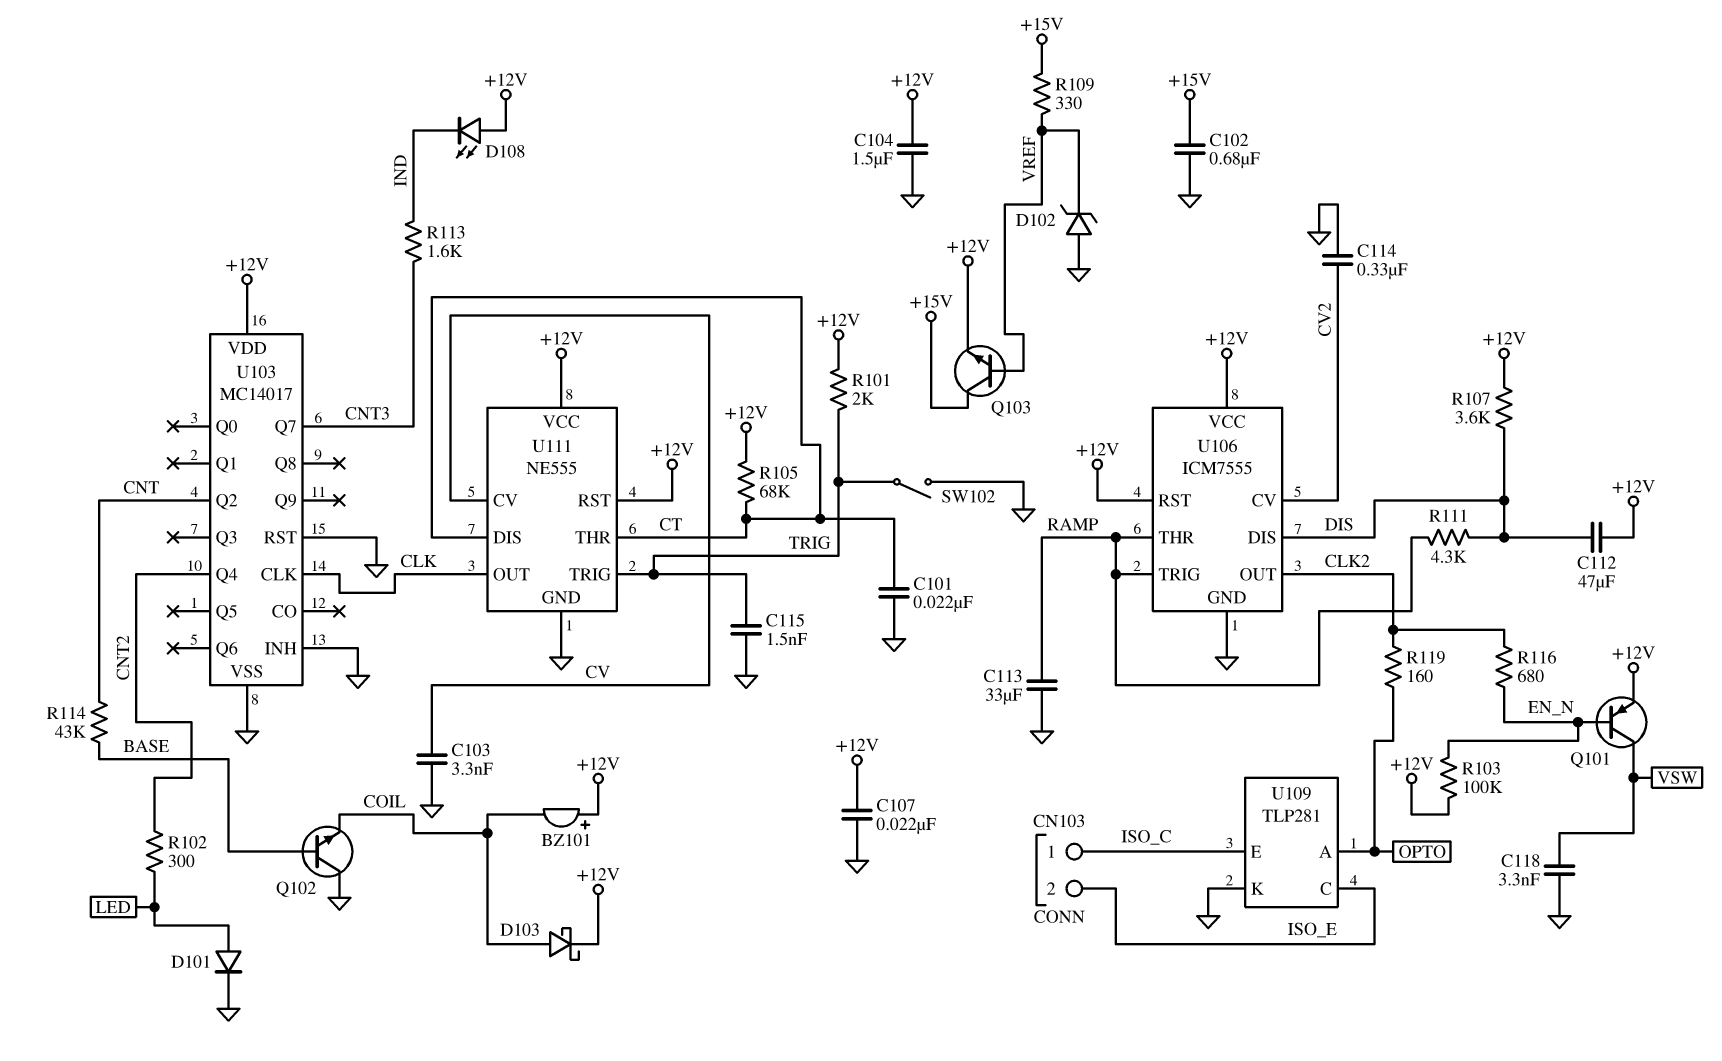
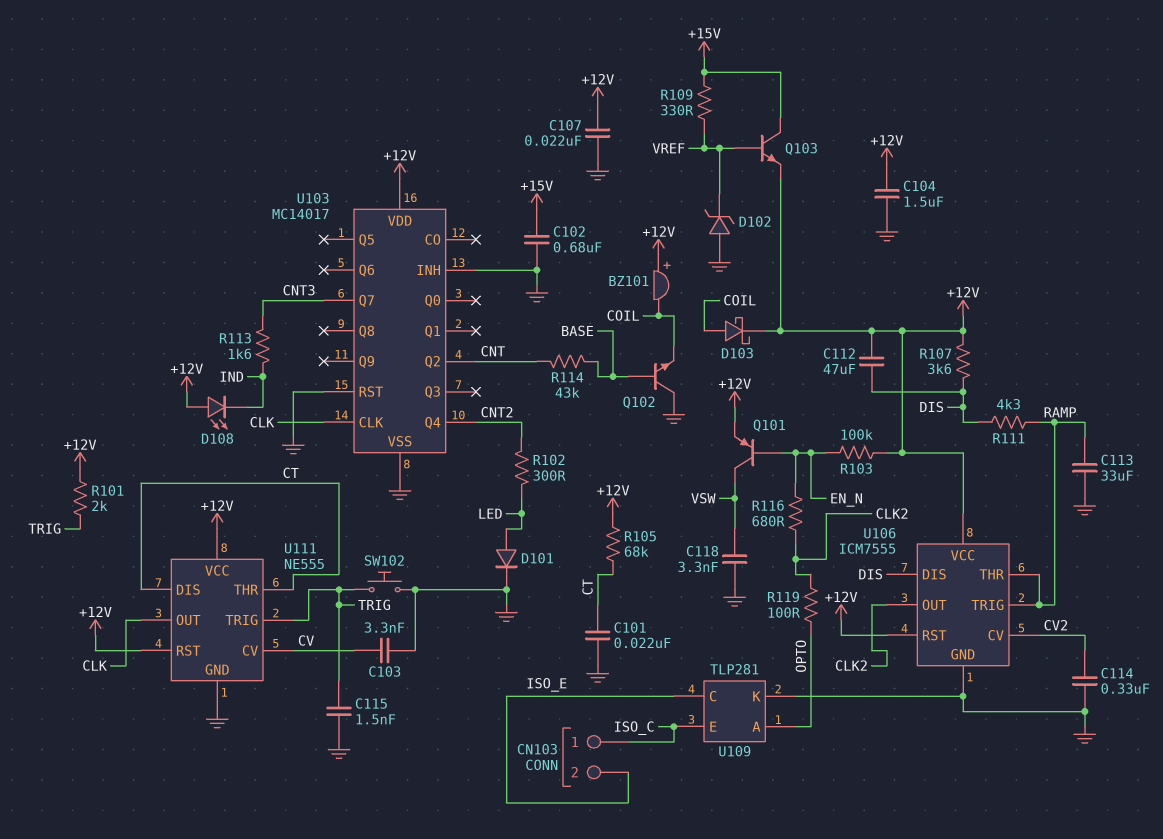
R119: 160 (CLK2, OPTO) -> 100 (CLK2, OPTO)
SW102: switch (GND, TRIG) -> button (GND, TRIG)

